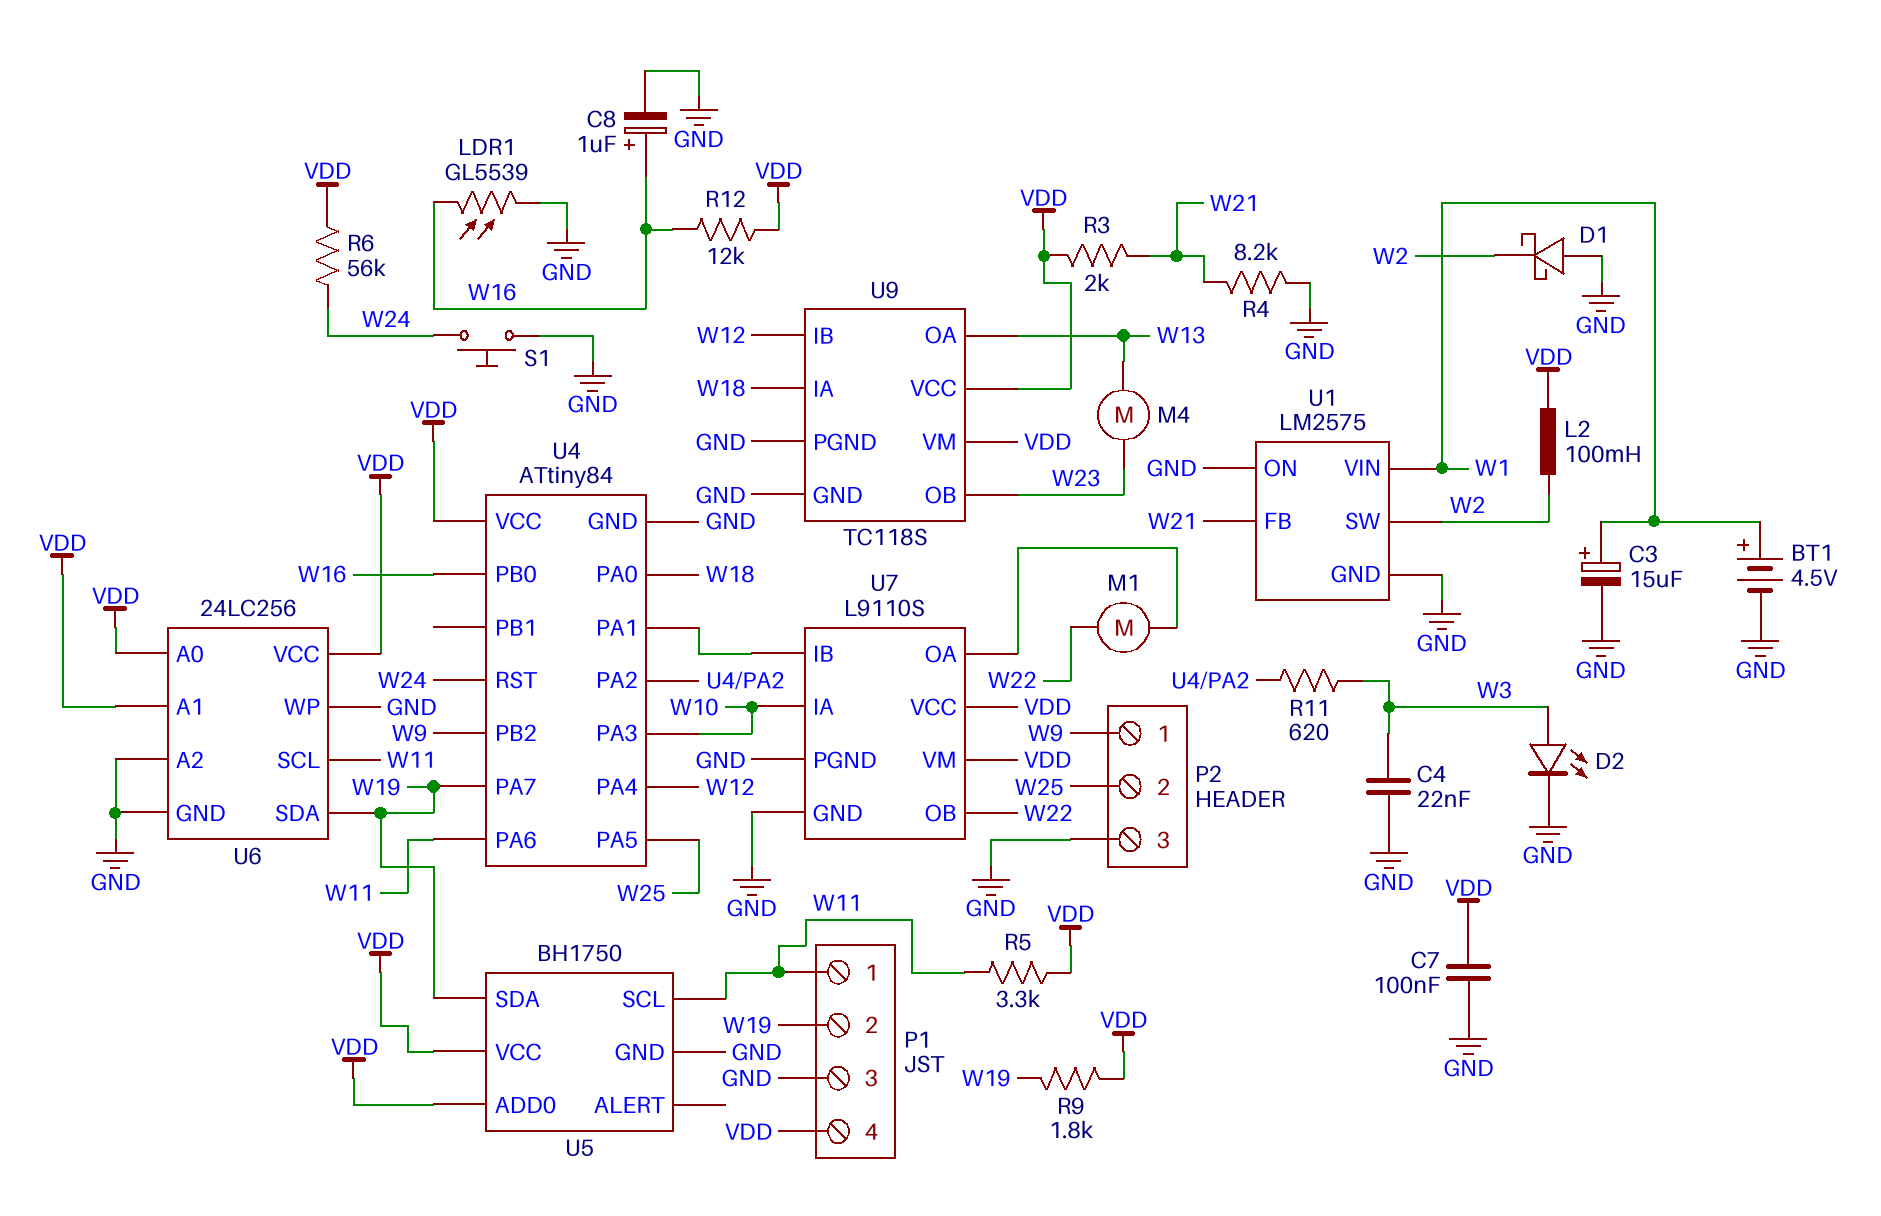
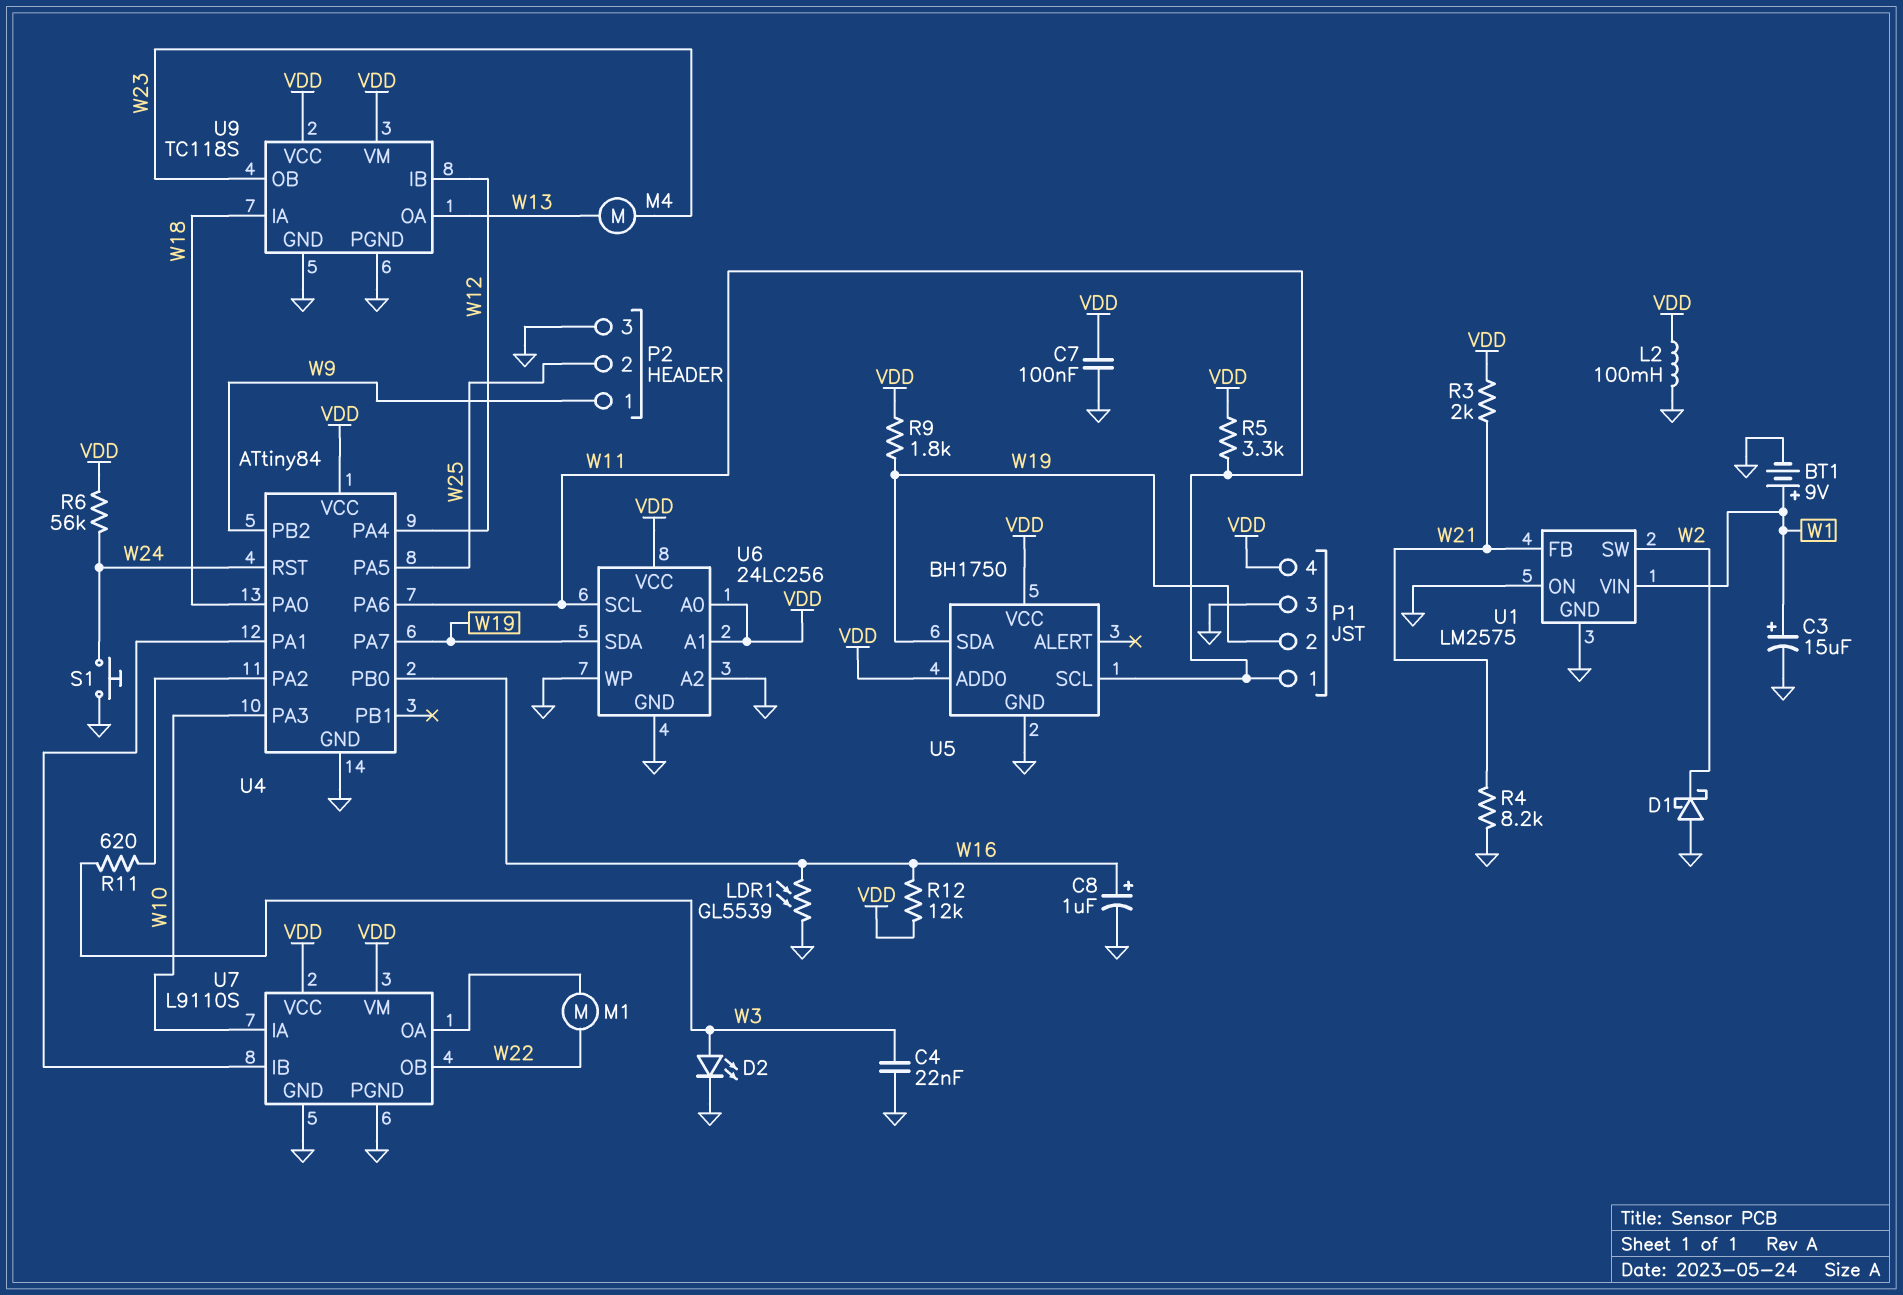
BT1: 4.5V (plus W1, minus GND) -> 9V (plus W1, minus GND)
L2: 100mH (VDD, W2) -> 100mH (GND, VDD)

